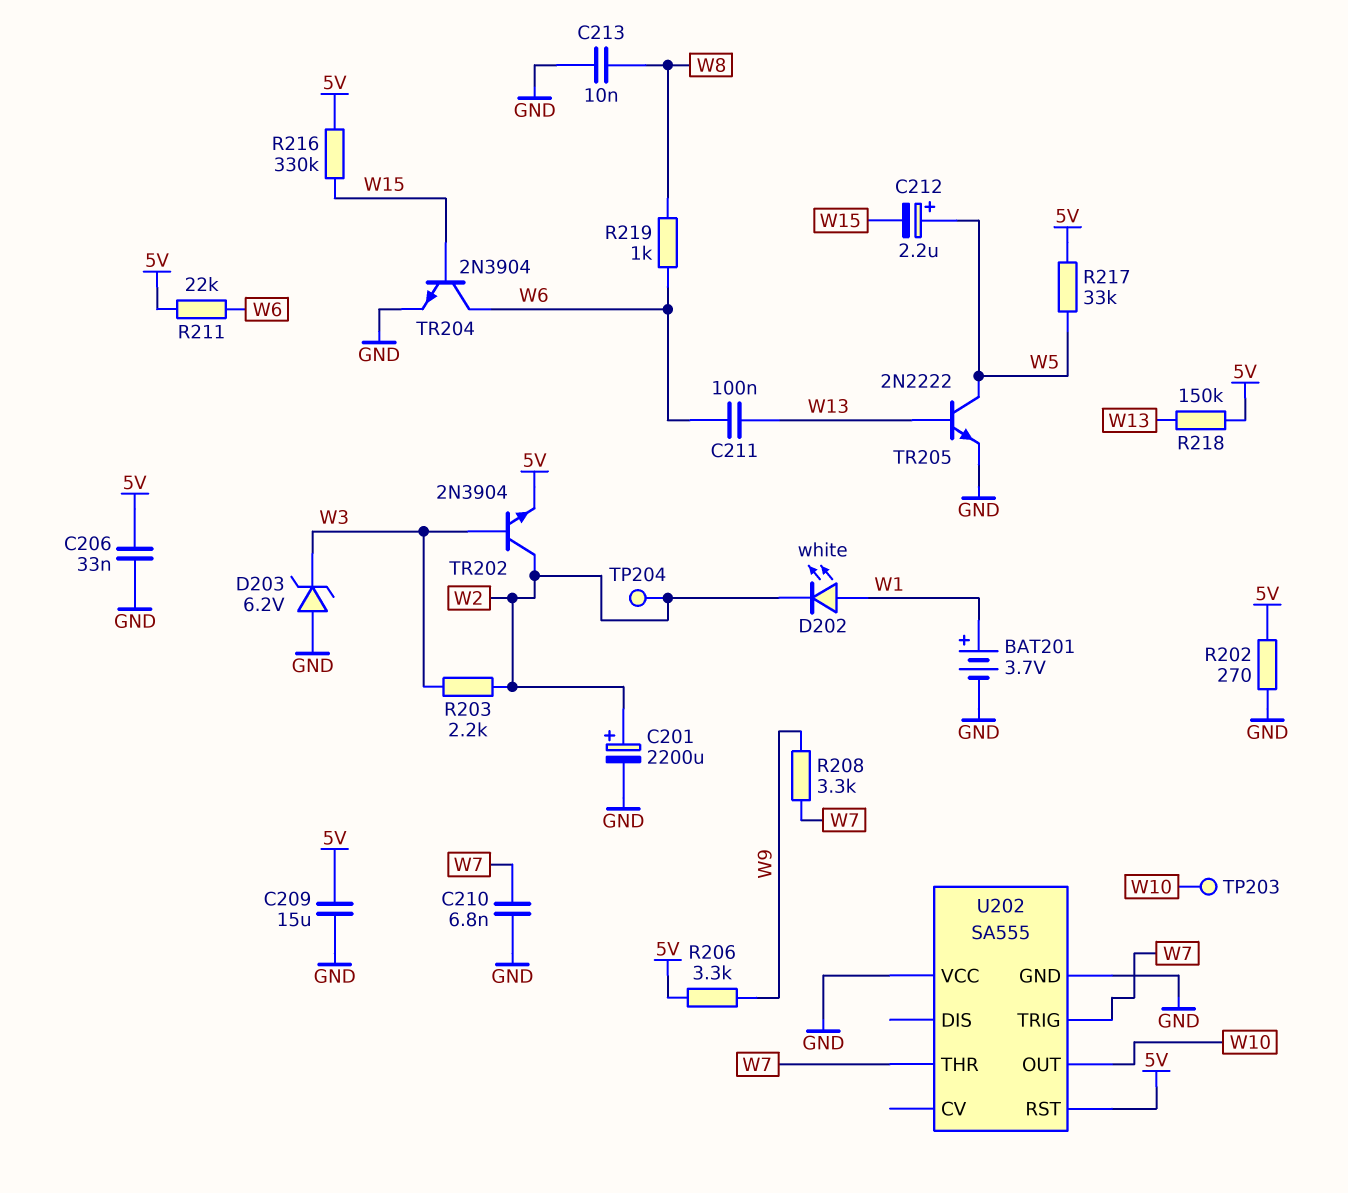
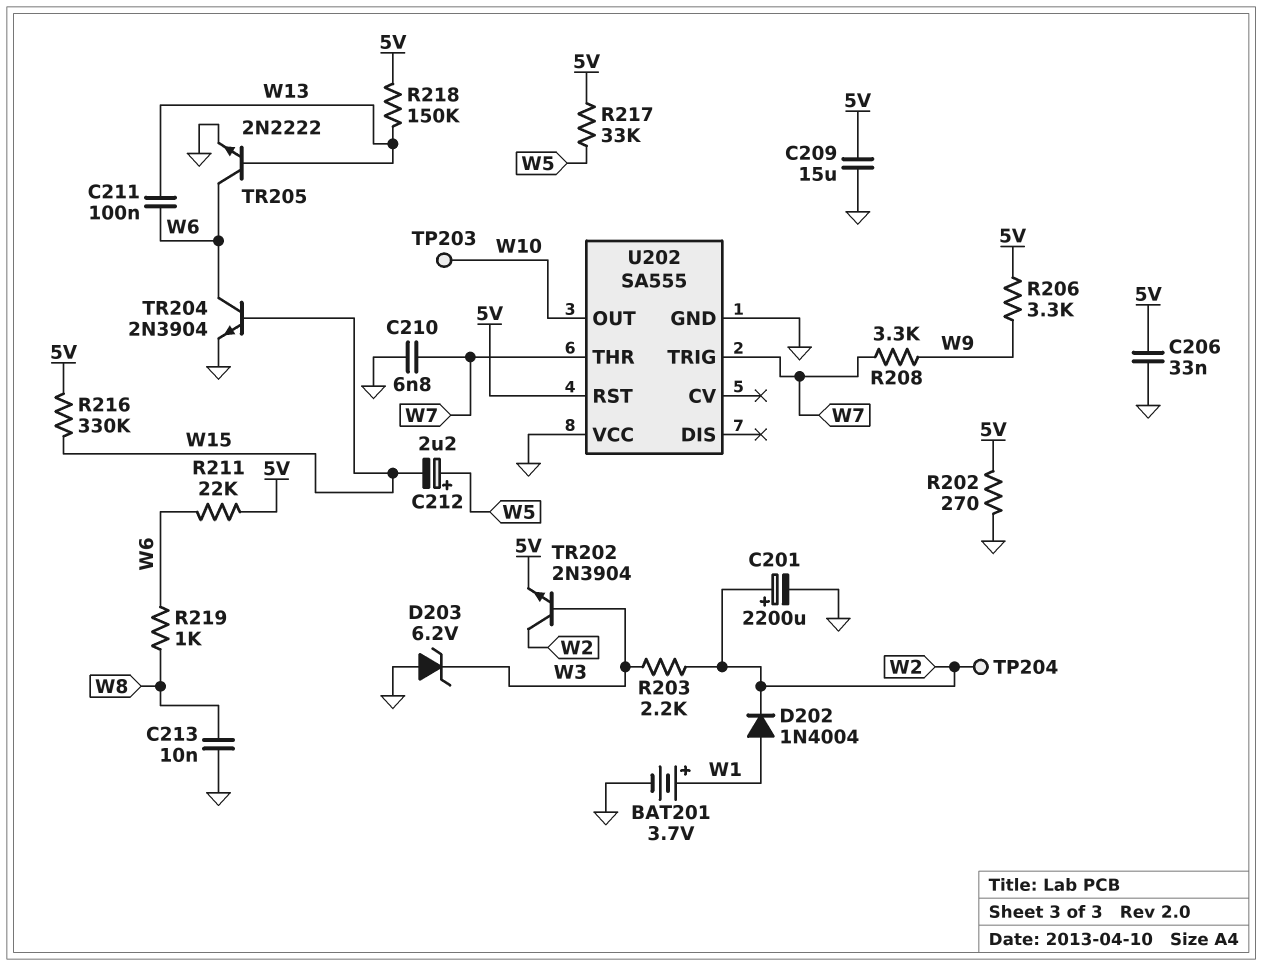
D202: LED white (A W1, K W2) -> diode 1N4004 (A W1, K W2)
TR205: NPN 2N2222 (B W13, C W5, E GND) -> NPN 2N2222 (B W13, C W6, E GND)

